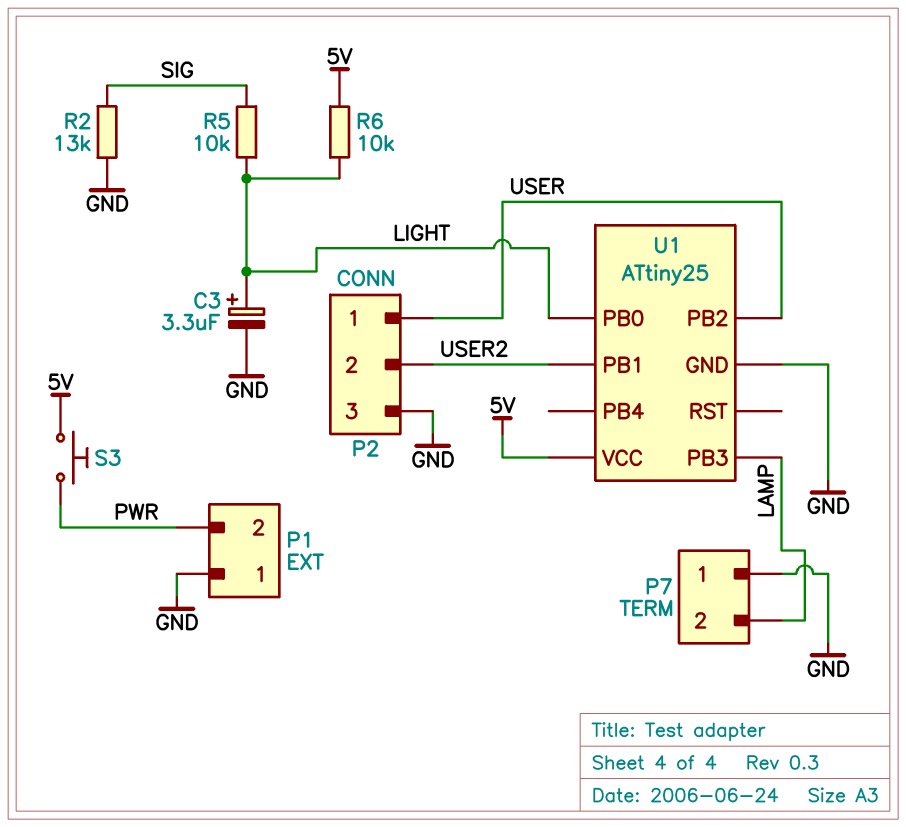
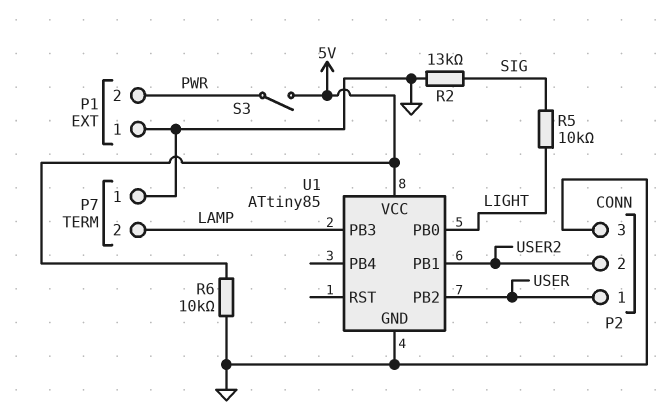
C3: 3.3uF (plus LIGHT, minus GND) -> none
R6: 10k (5V, LIGHT) -> 10k (5V, GND)
S3: button (5V, PWR) -> switch (5V, PWR)
U1: ATtiny25 -> ATtiny85

